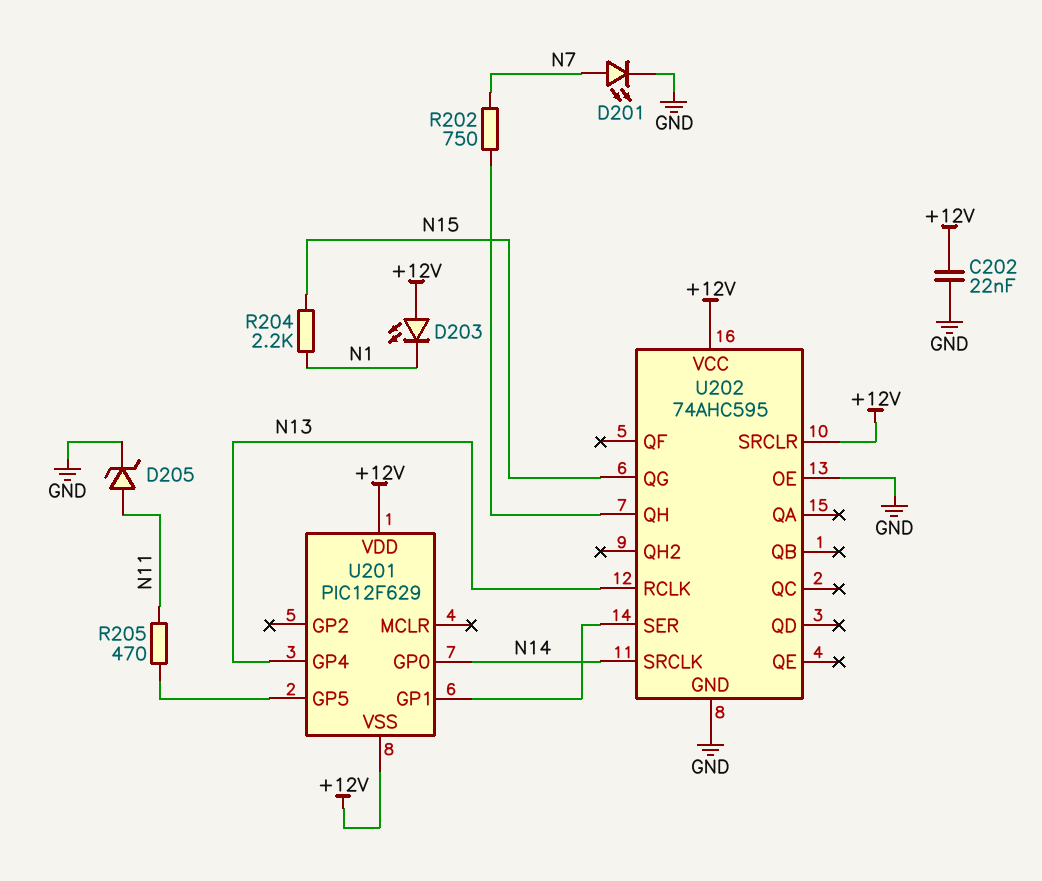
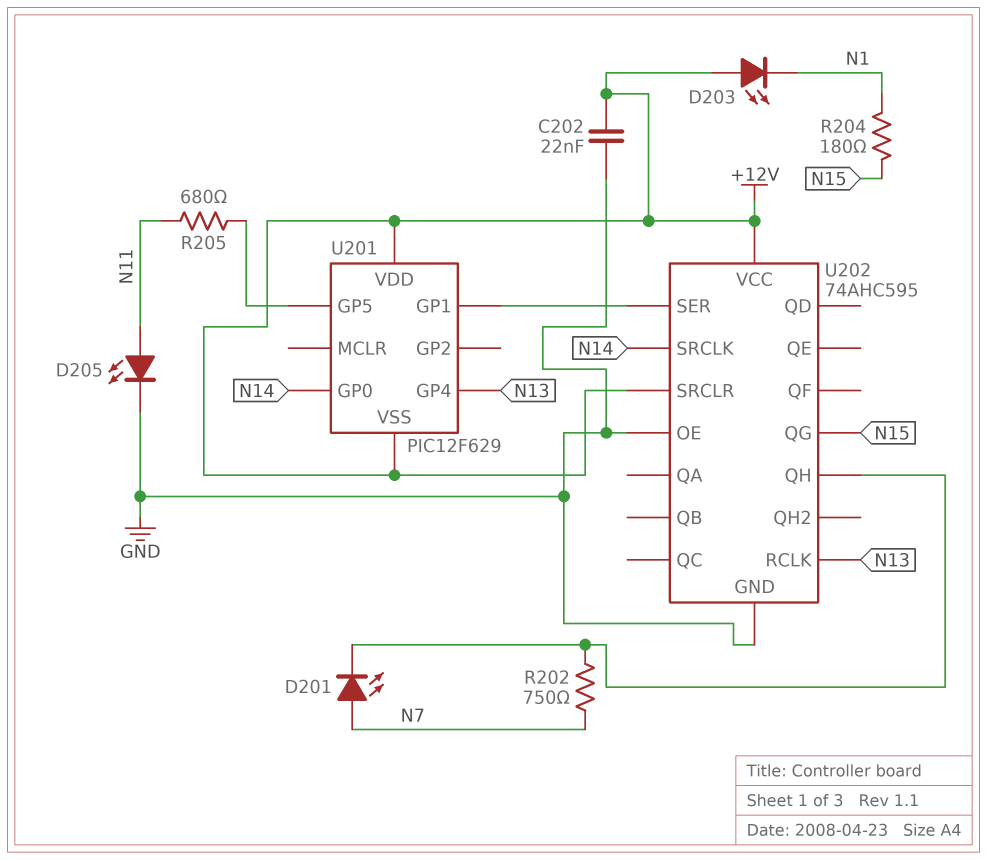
D201: LED (A N7, K GND) -> LED (A N7, K U202/QH)
D205: zener (A N11, K GND) -> LED (A N11, K GND)
R204: 2.2k (N1, N15) -> 180 (N1, N15)
R205: 470 (N11, U201/GP5) -> 680 (N11, U201/GP5)

